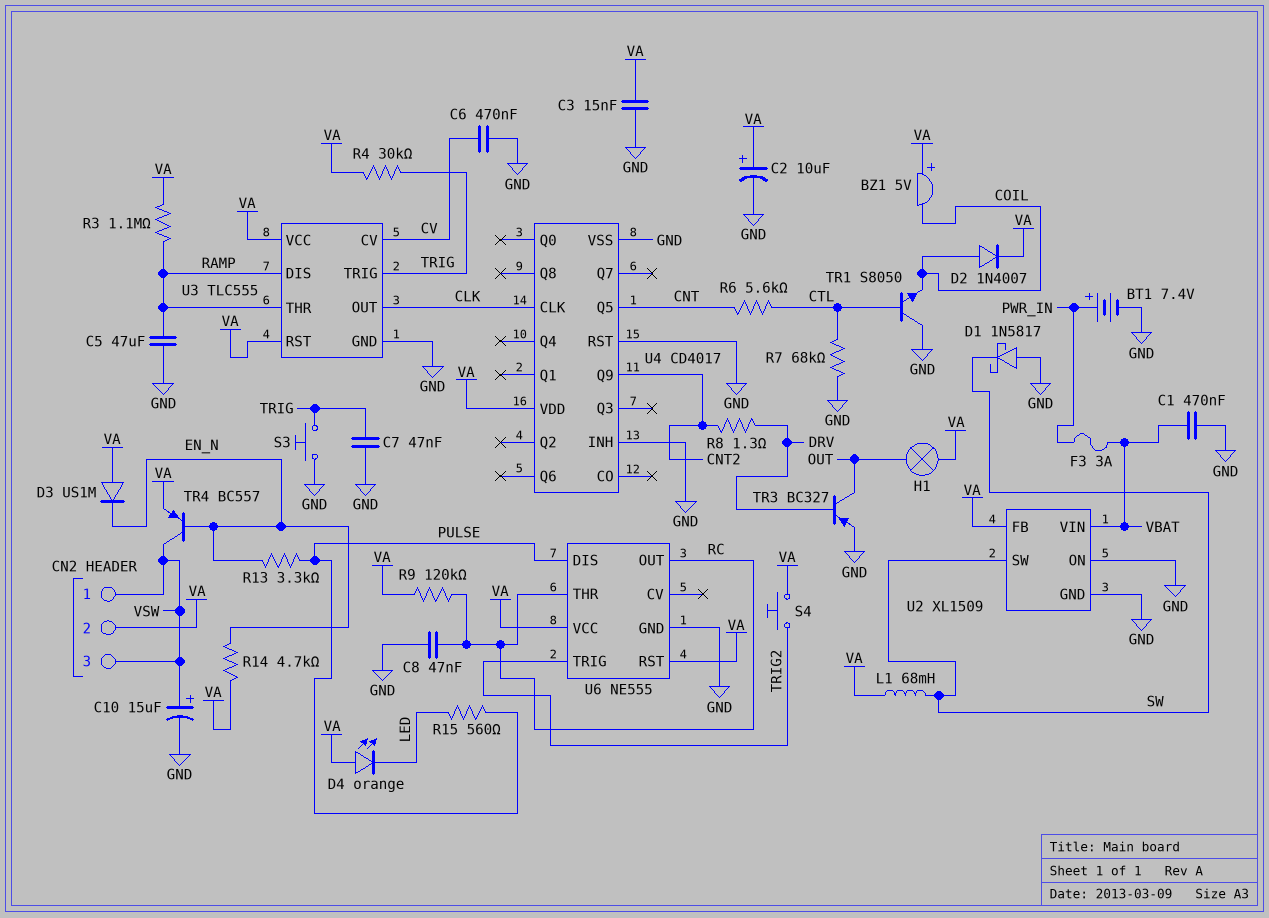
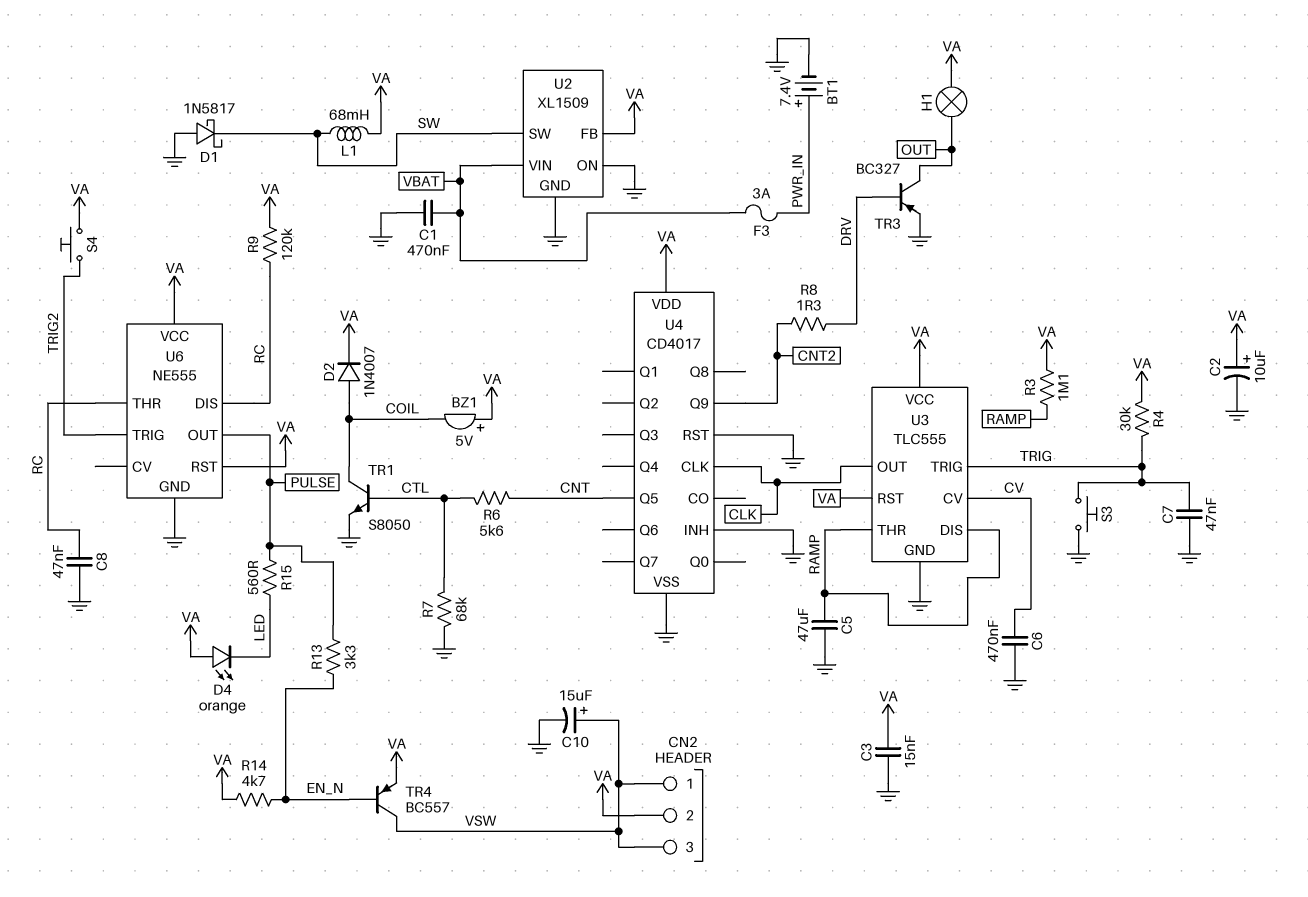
D3: diode US1M (A VA, K EN_N) -> none
TR1: NPN S8050 (B CTL, C GND, E COIL) -> NPN S8050 (B CTL, C COIL, E GND)
U6 pin DIS: PULSE -> RC
U6 pin OUT: RC -> PULSE

